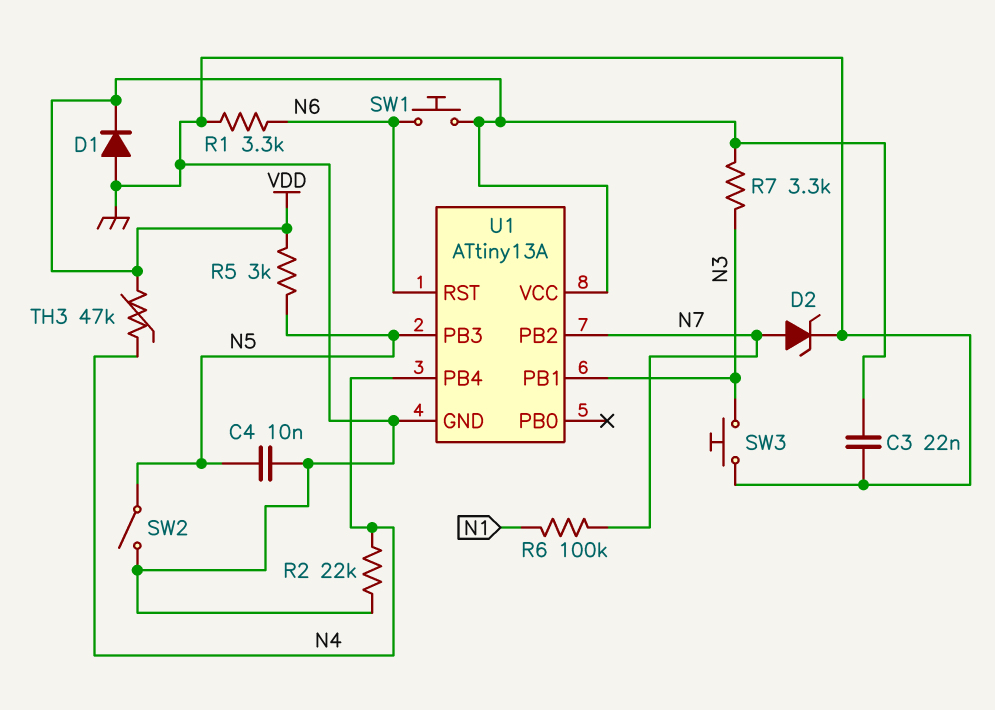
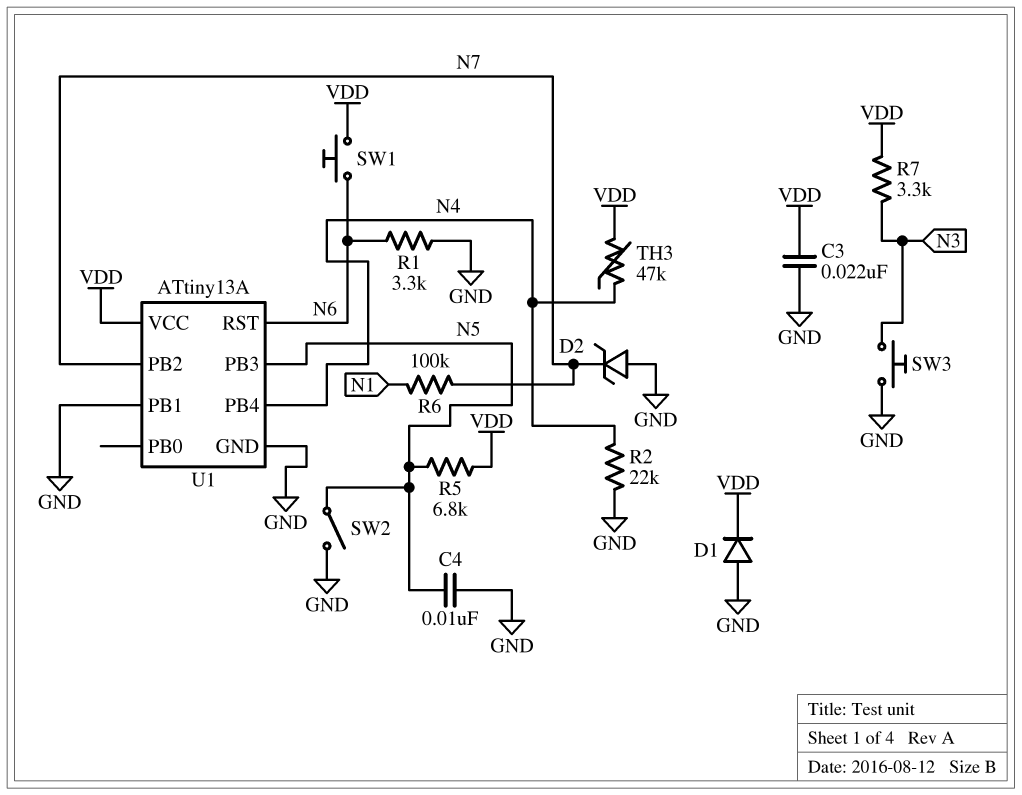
D2: zener (A N7, K GND) -> zener (A GND, K N7)
R5: 3k (N5, VDD) -> 6.8k (N5, VDD)
U1 pin PB1: N3 -> GND

